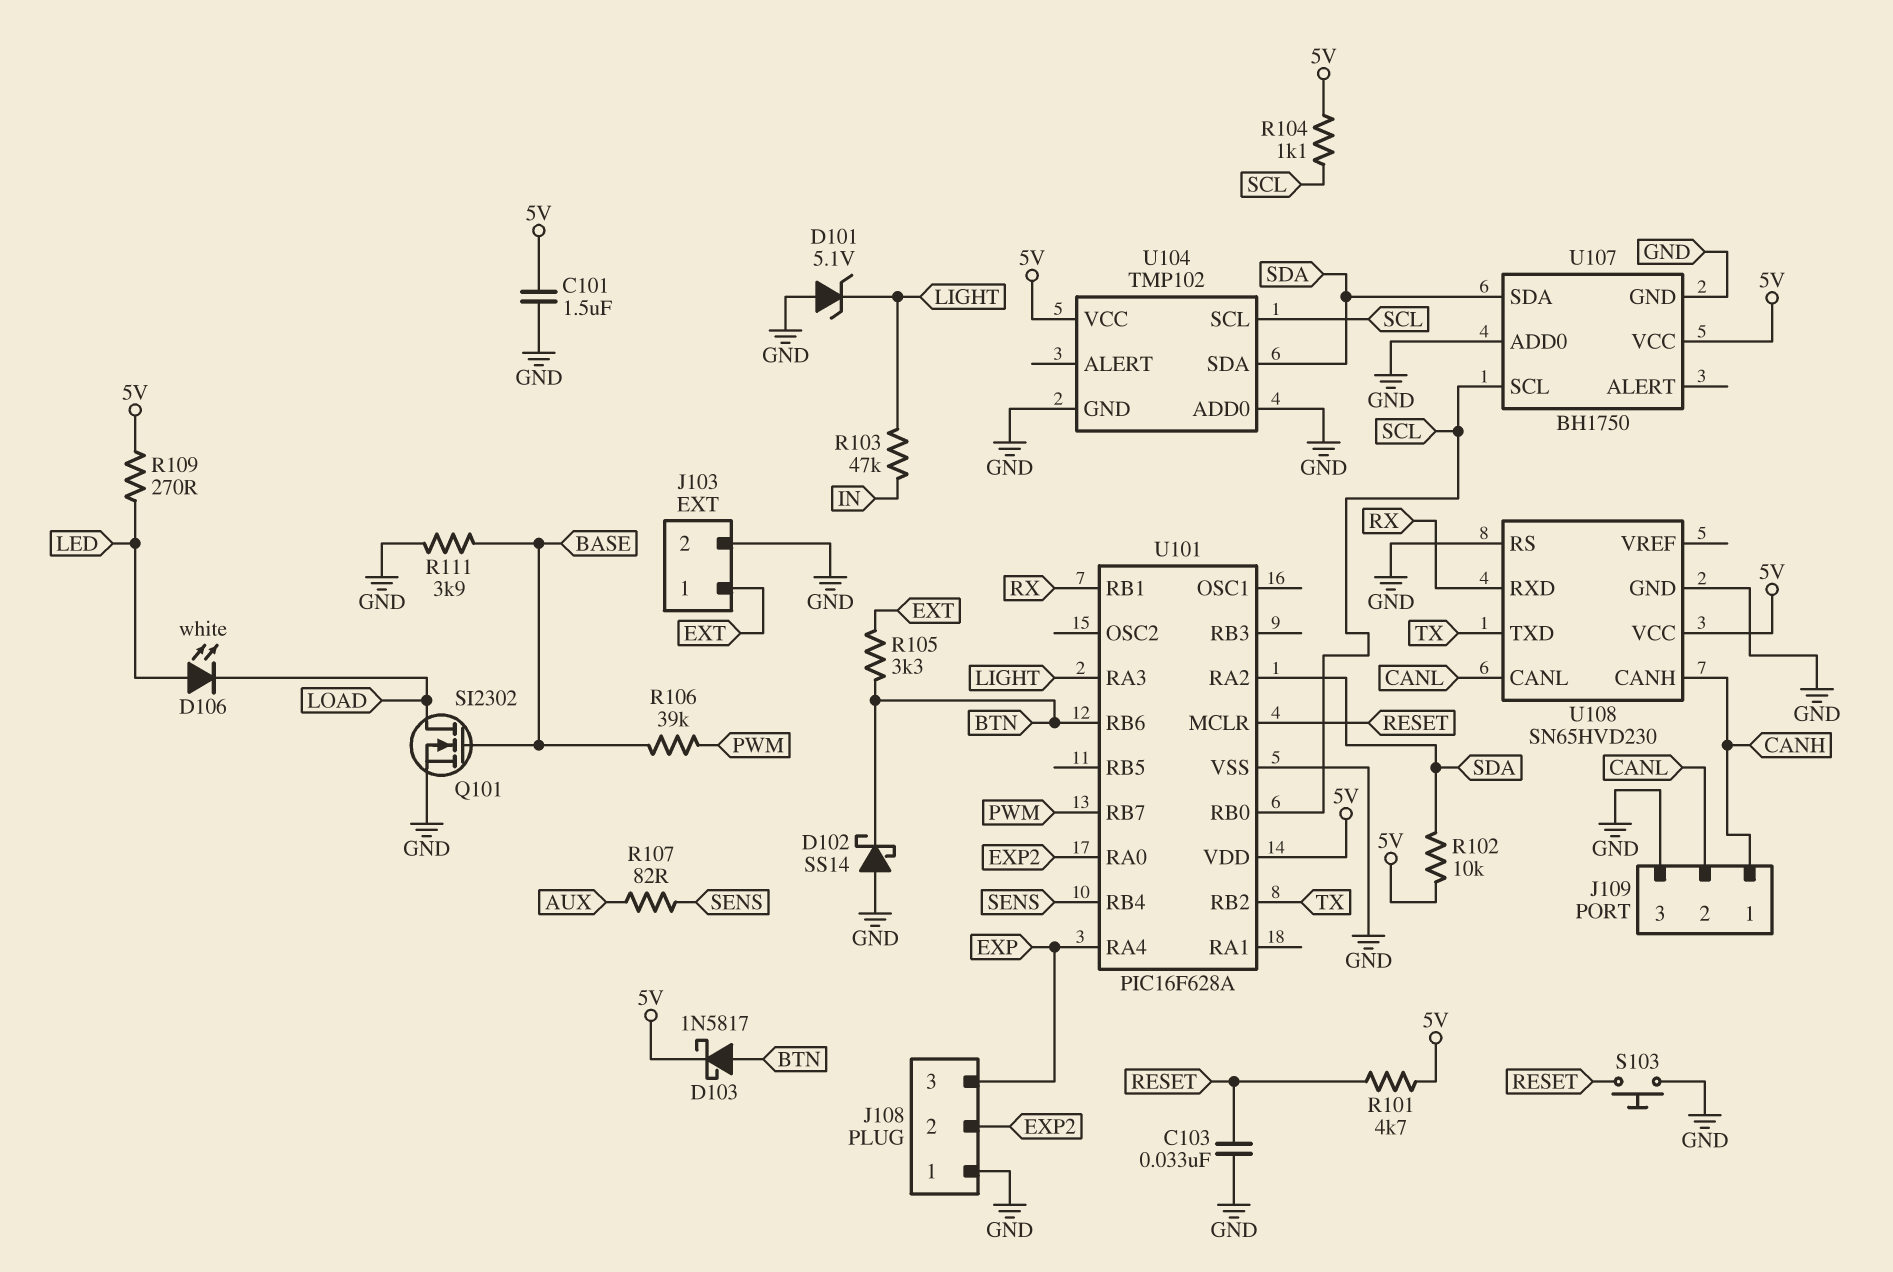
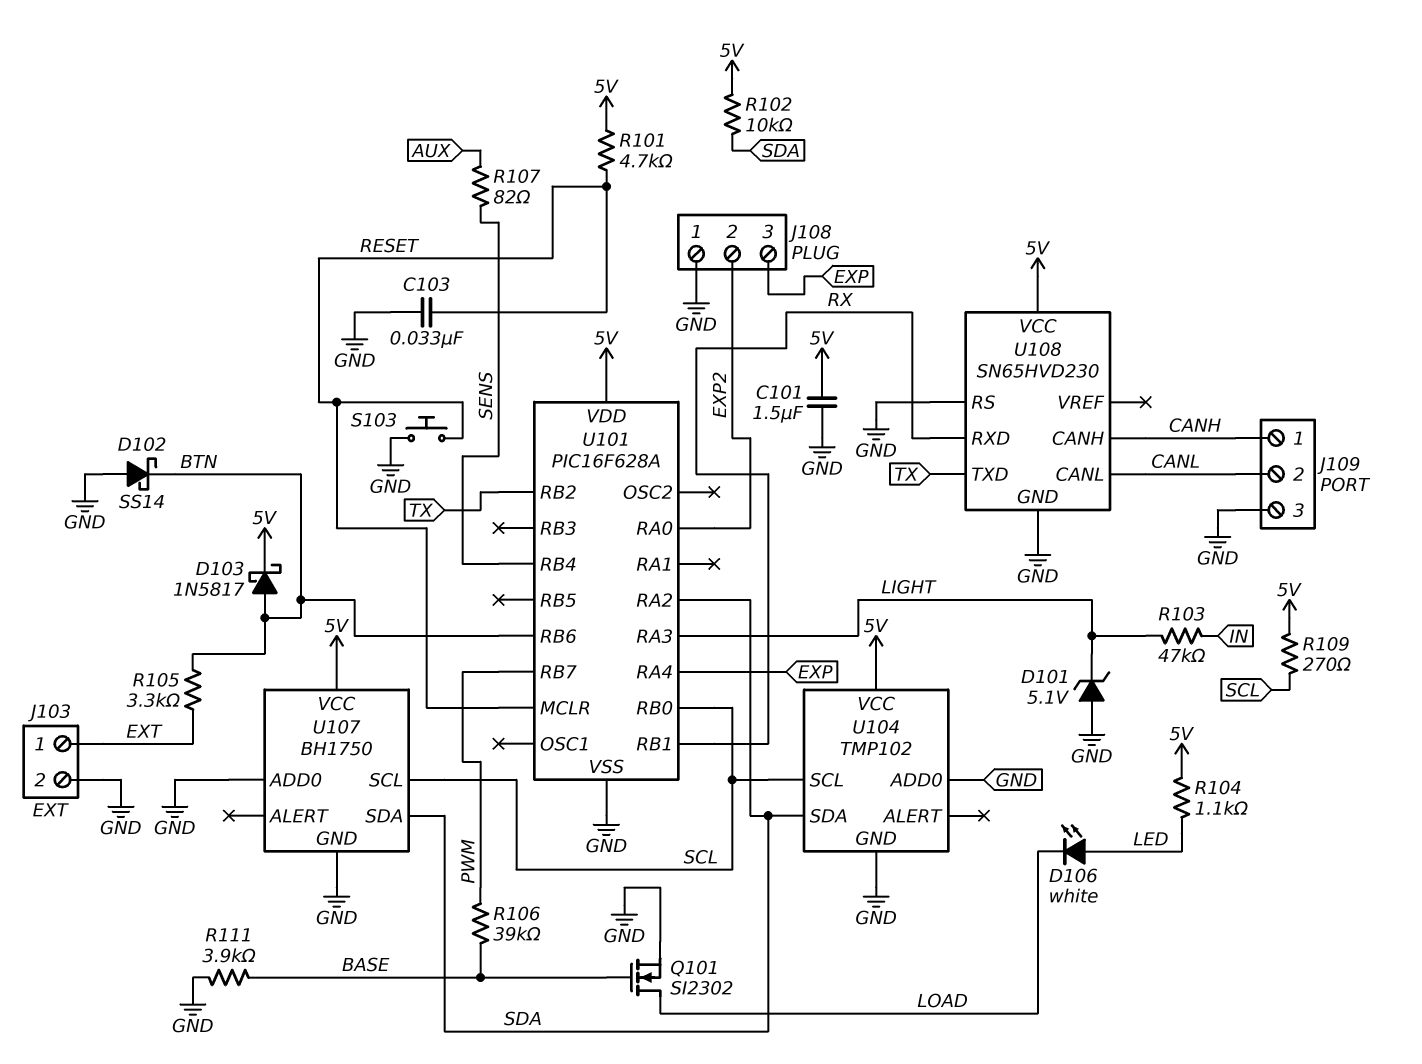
R104: 1.1k (5V, SCL) -> 1.1k (5V, LED)
R109: 270 (5V, LED) -> 270 (5V, SCL)

